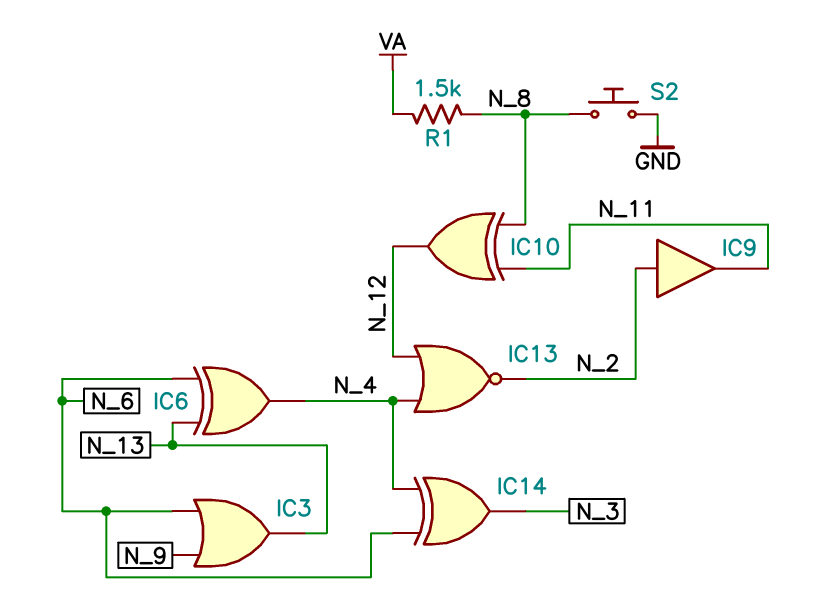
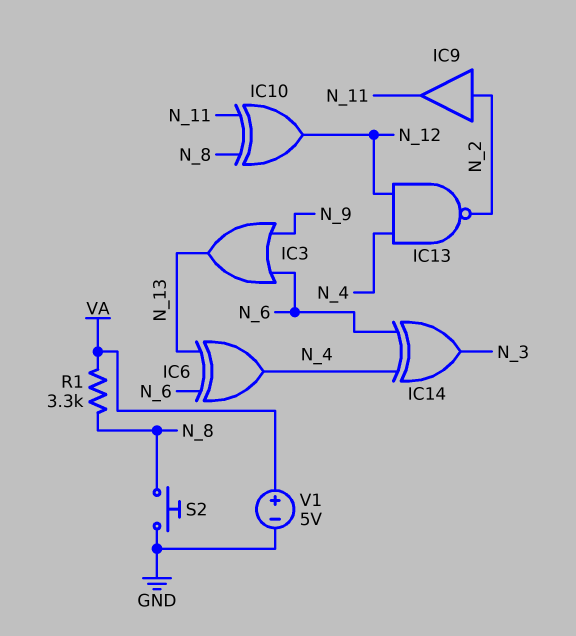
IC13: NOR (in N_4, in N_12, out N_2) -> NAND (in N_4, in N_12, out N_2)
R1: 1.5k (N_8, VA) -> 3.3k (N_8, VA)
V1: none -> 5V (plus VA, minus GND)

